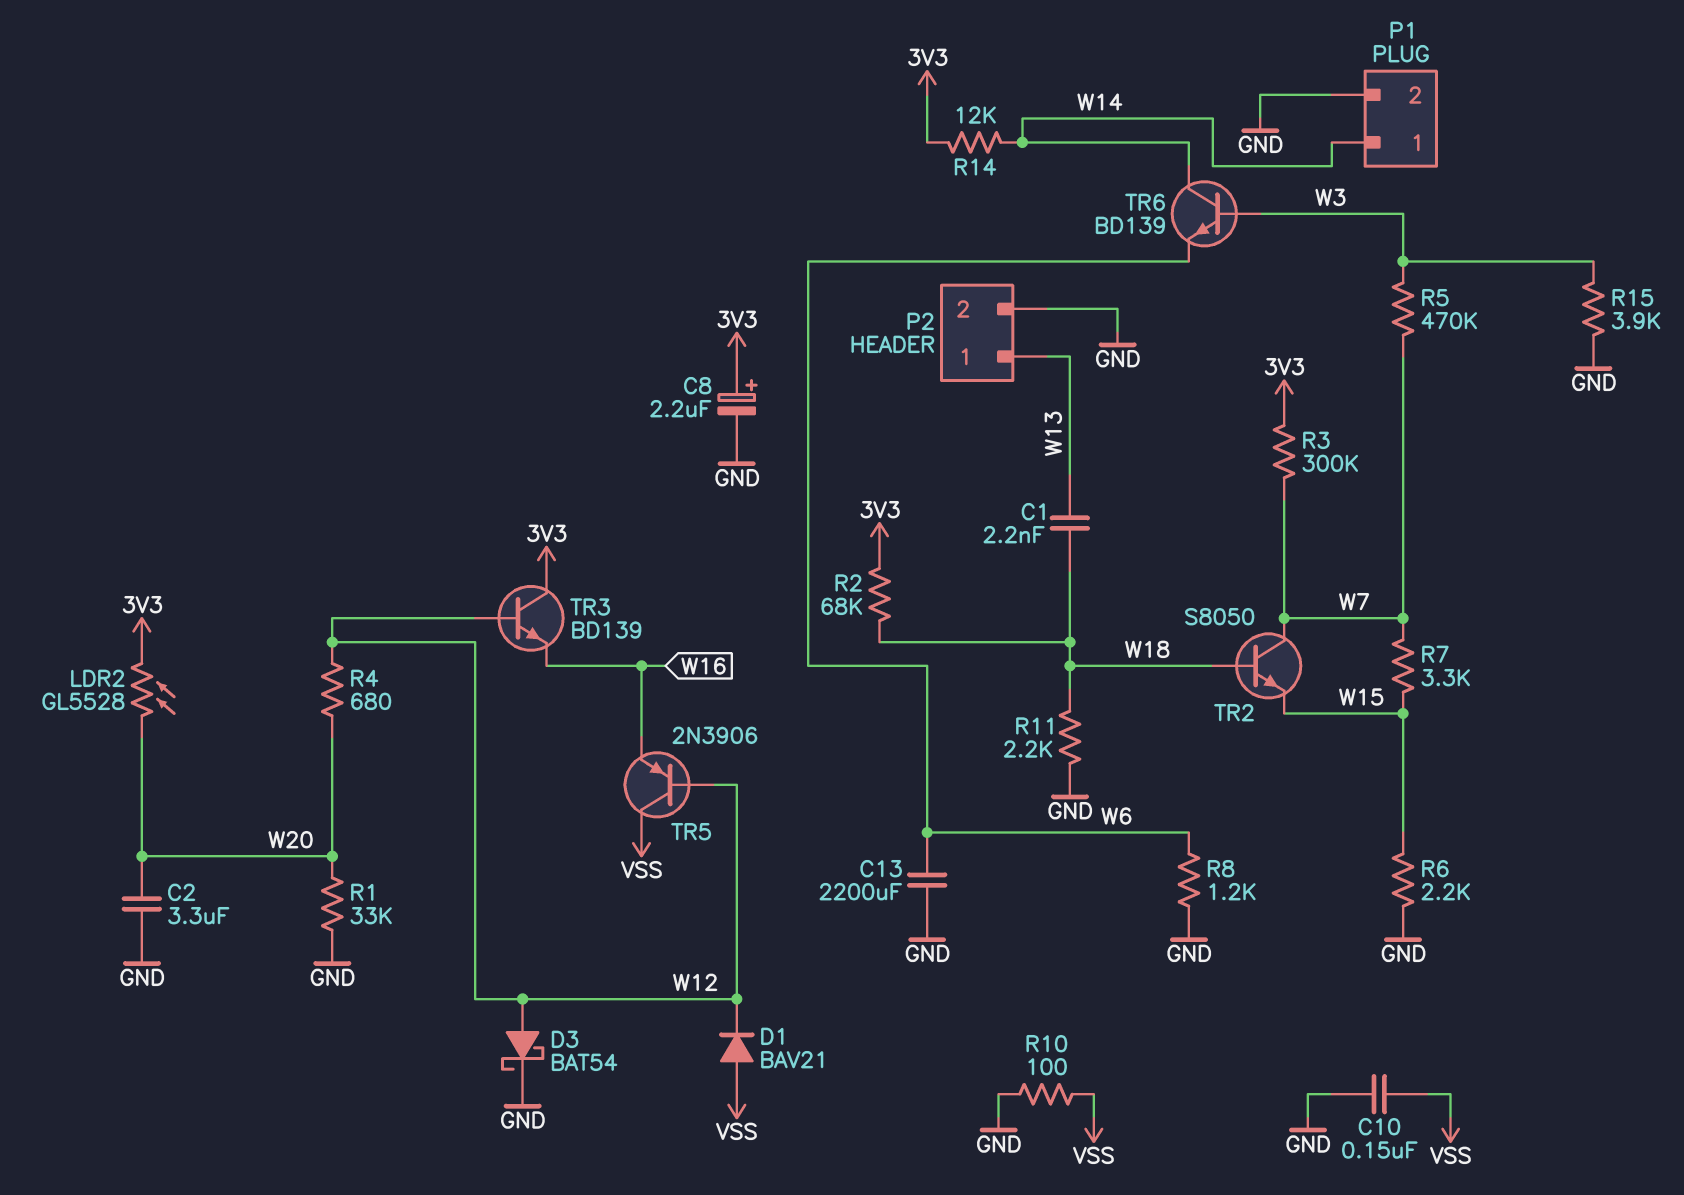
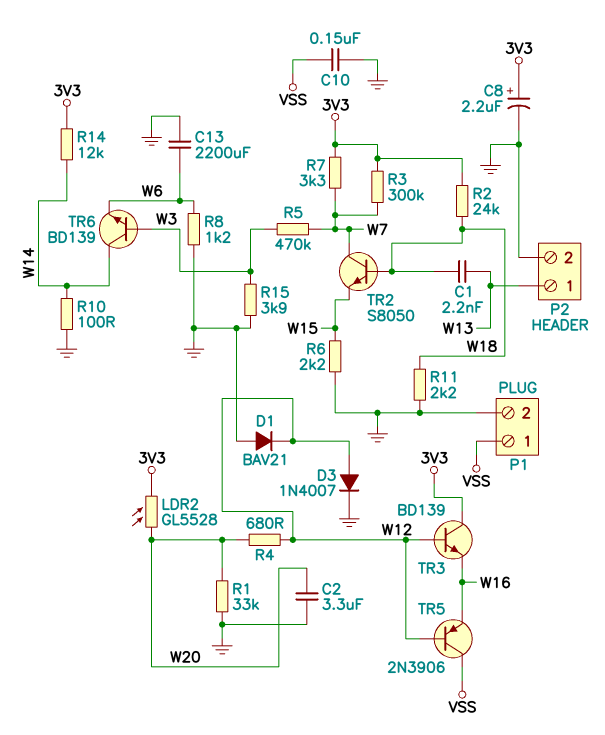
D1: diode BAV21 (A VSS, K W12) -> diode BAV21 (A GND, K W12)
D3: schottky BAT54 (A W12, K GND) -> diode 1N4007 (A W12, K GND)
P1 pin 1: W14 -> VSS
R2: 68k (3V3, W18) -> 24k (3V3, W18)
R7: 3.3k (W7, W15) -> 3.3k (3V3, W7)
R10: 100 (GND, VSS) -> 100 (GND, W14)

